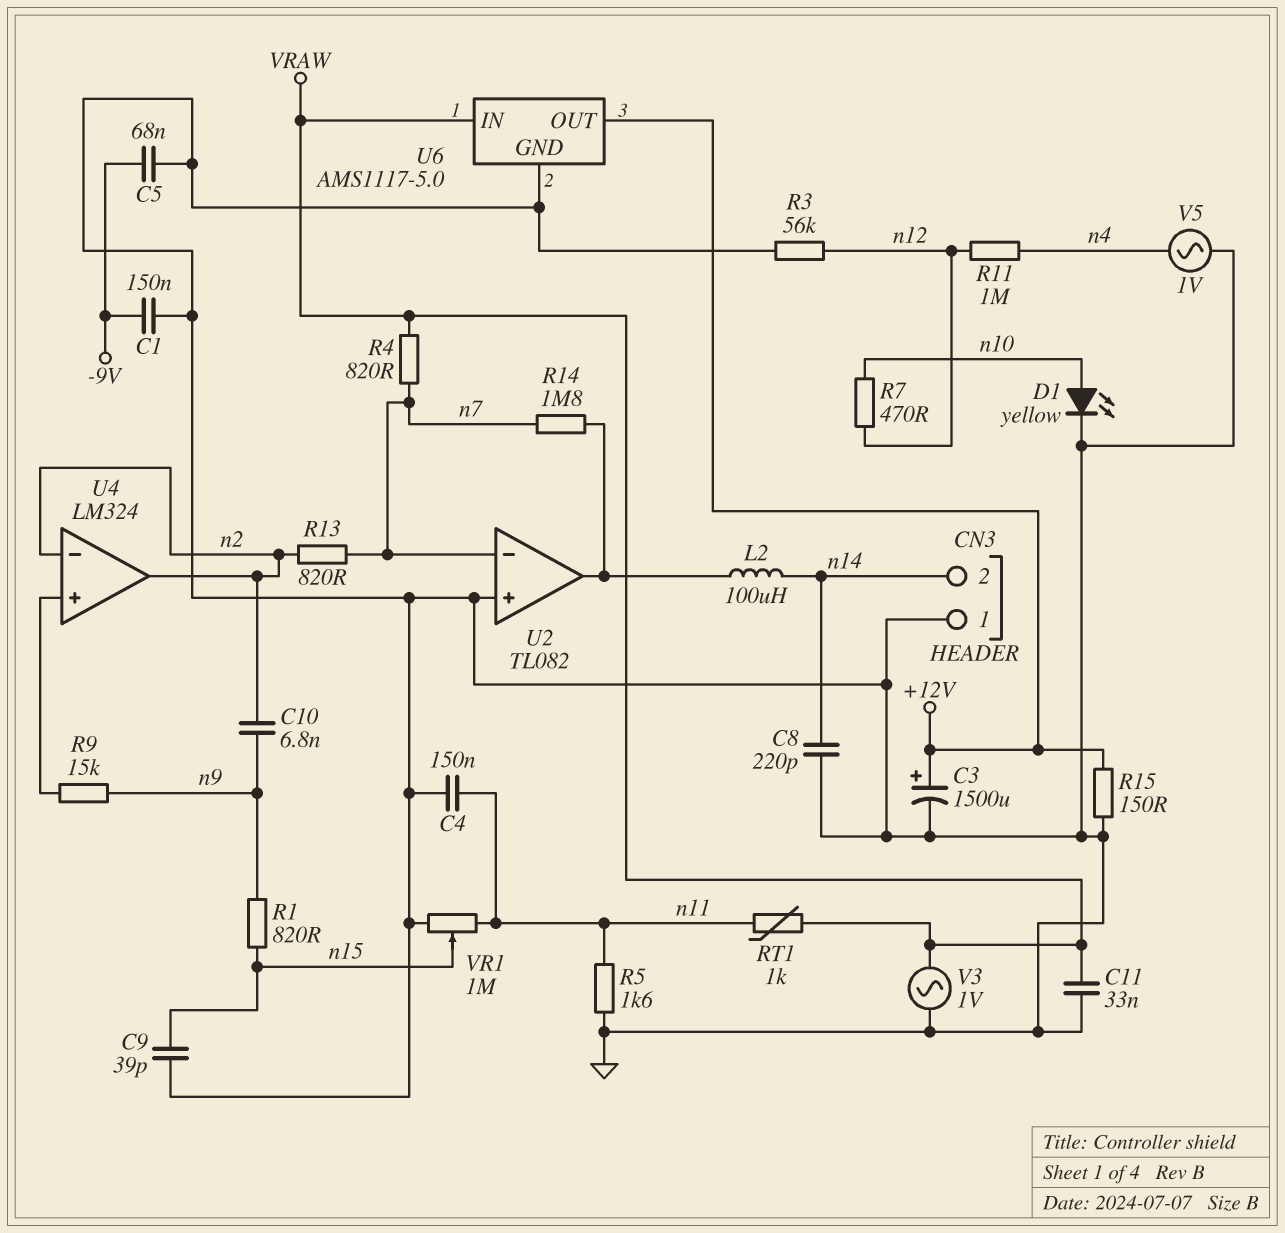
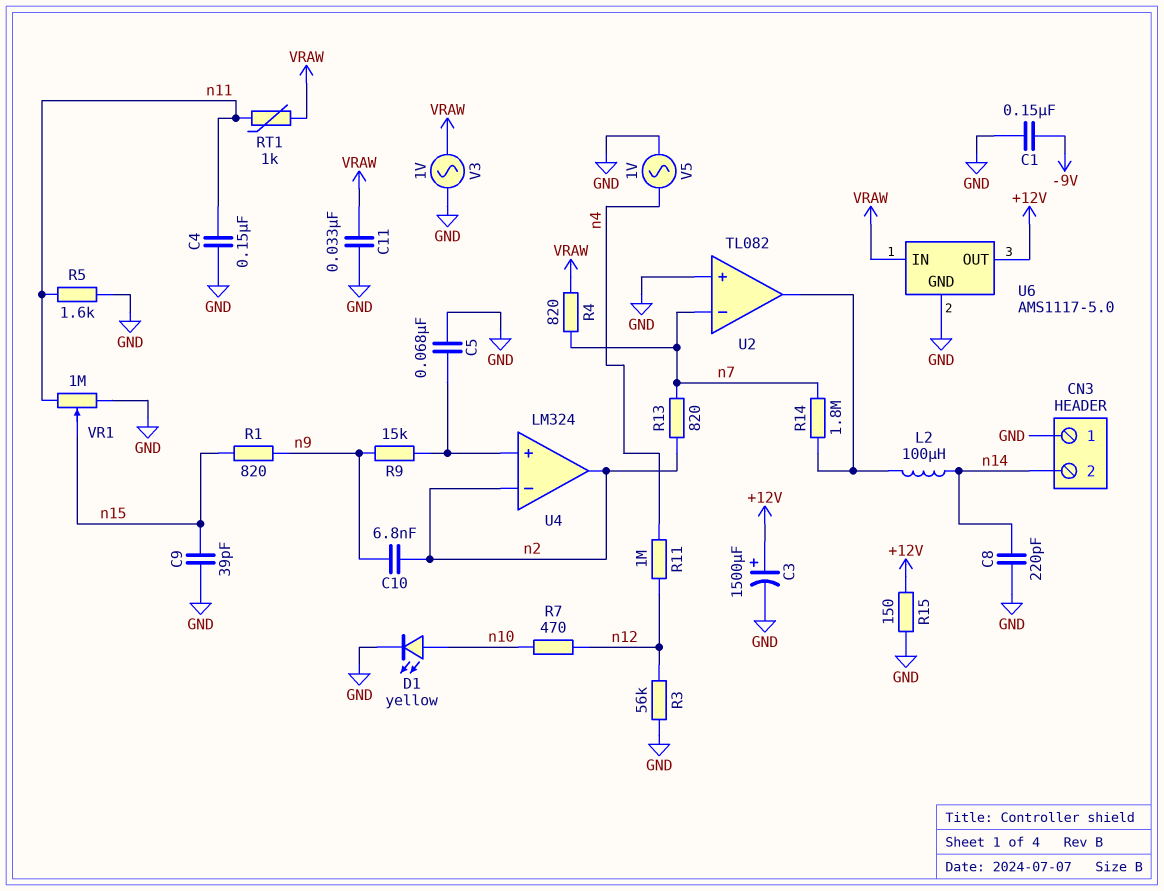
C5: 68nF (-9V, GND) -> 68nF (GND, U4/in+)

